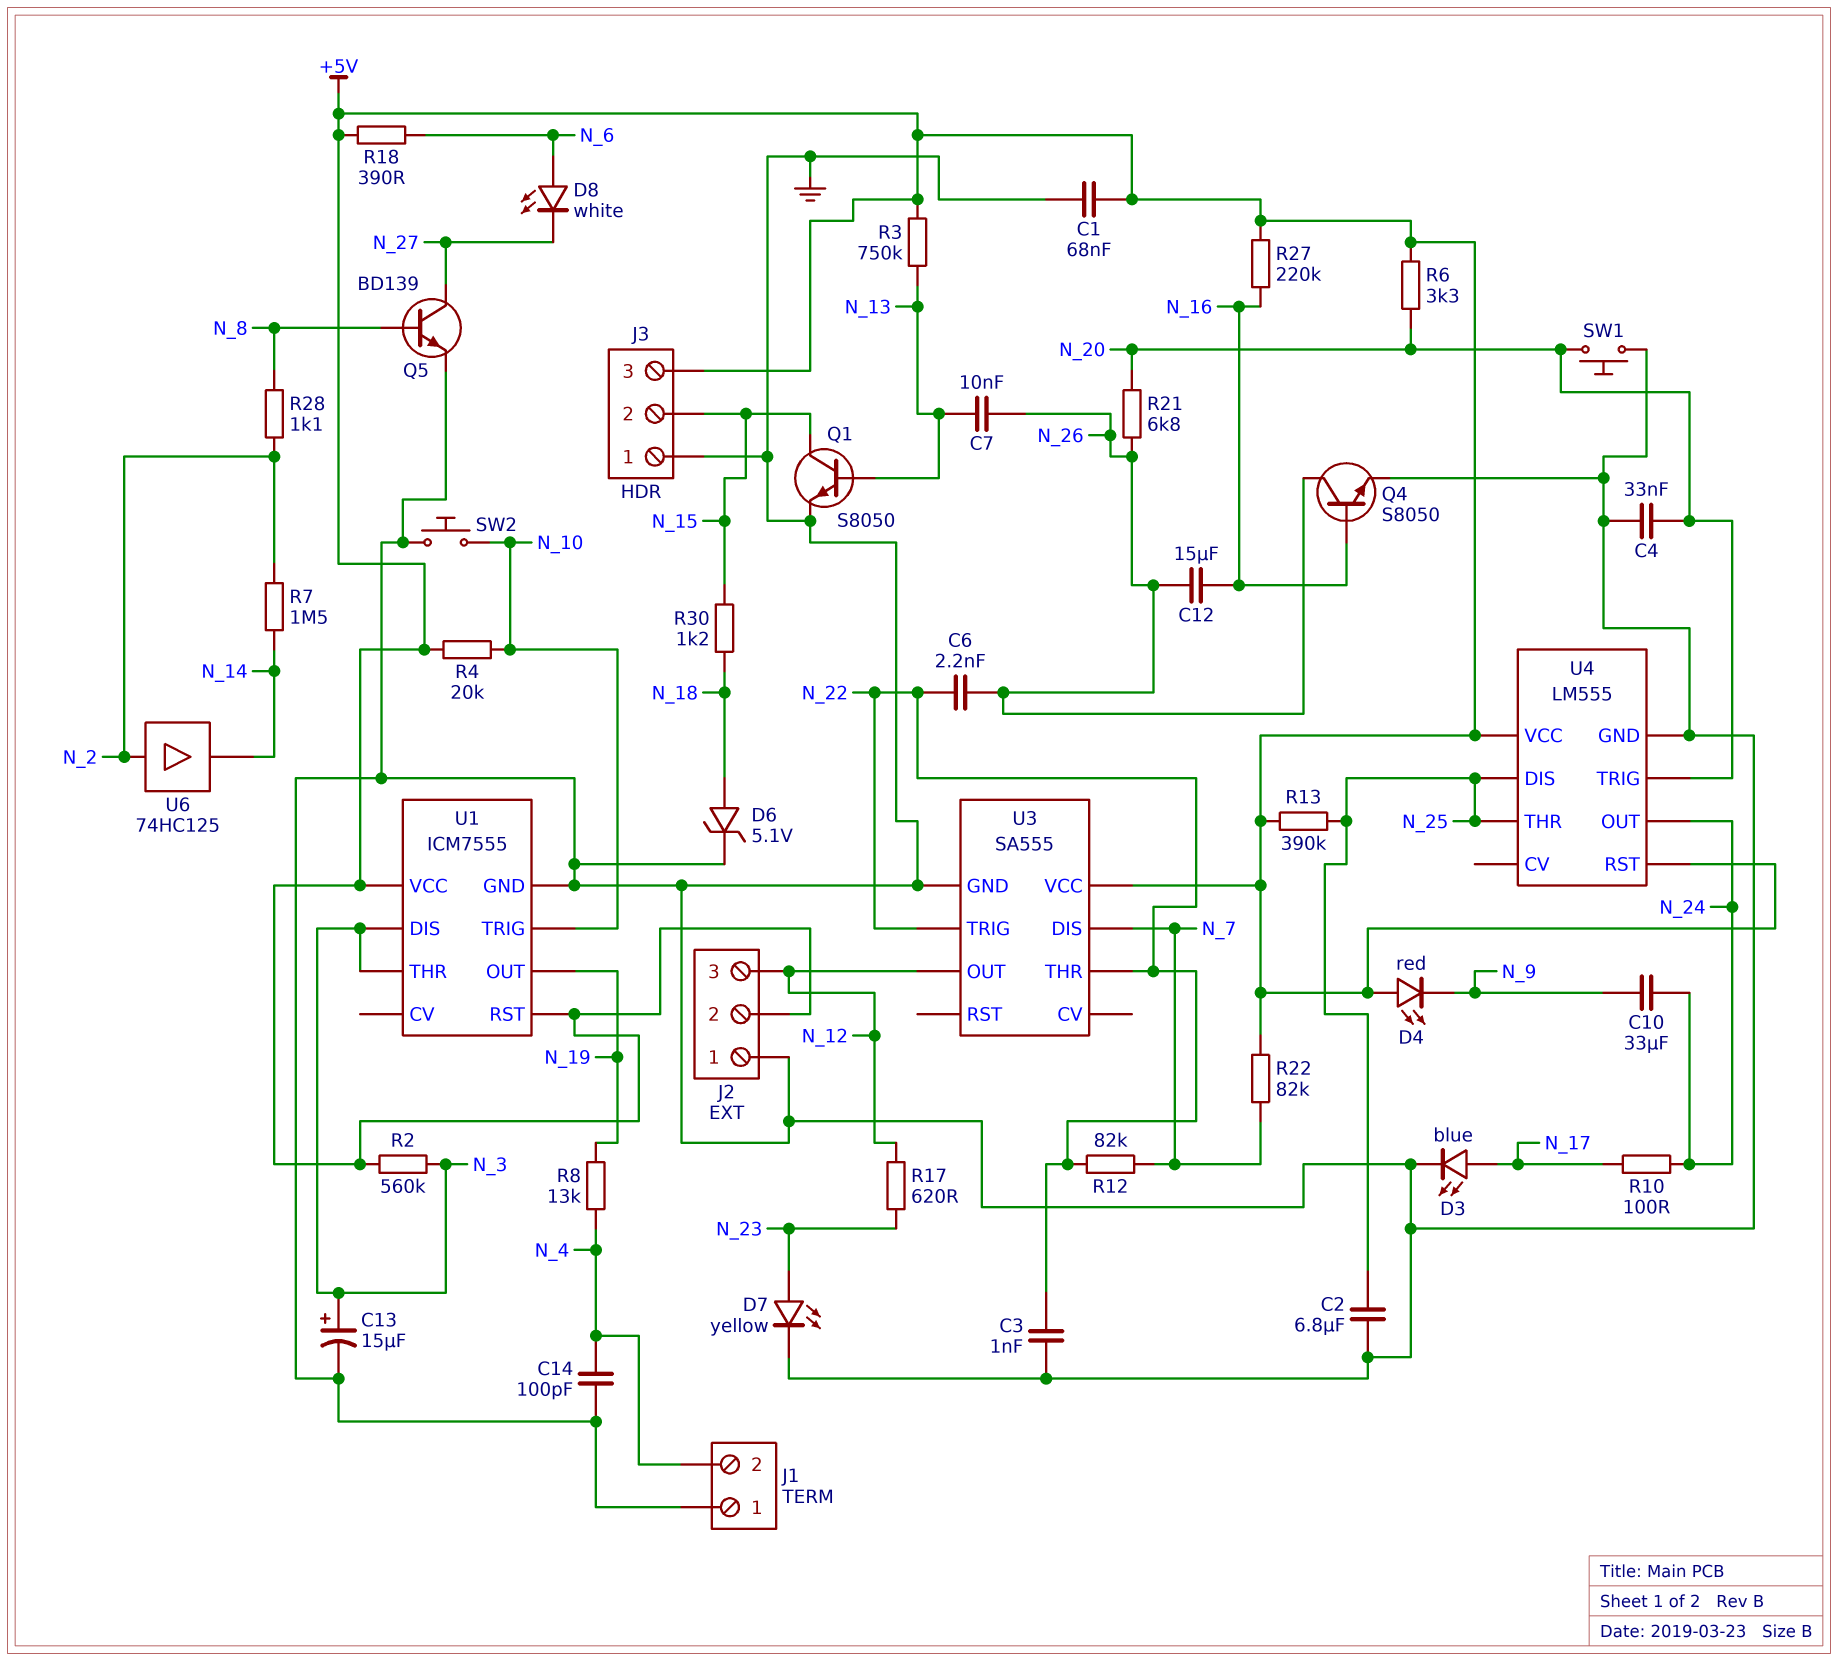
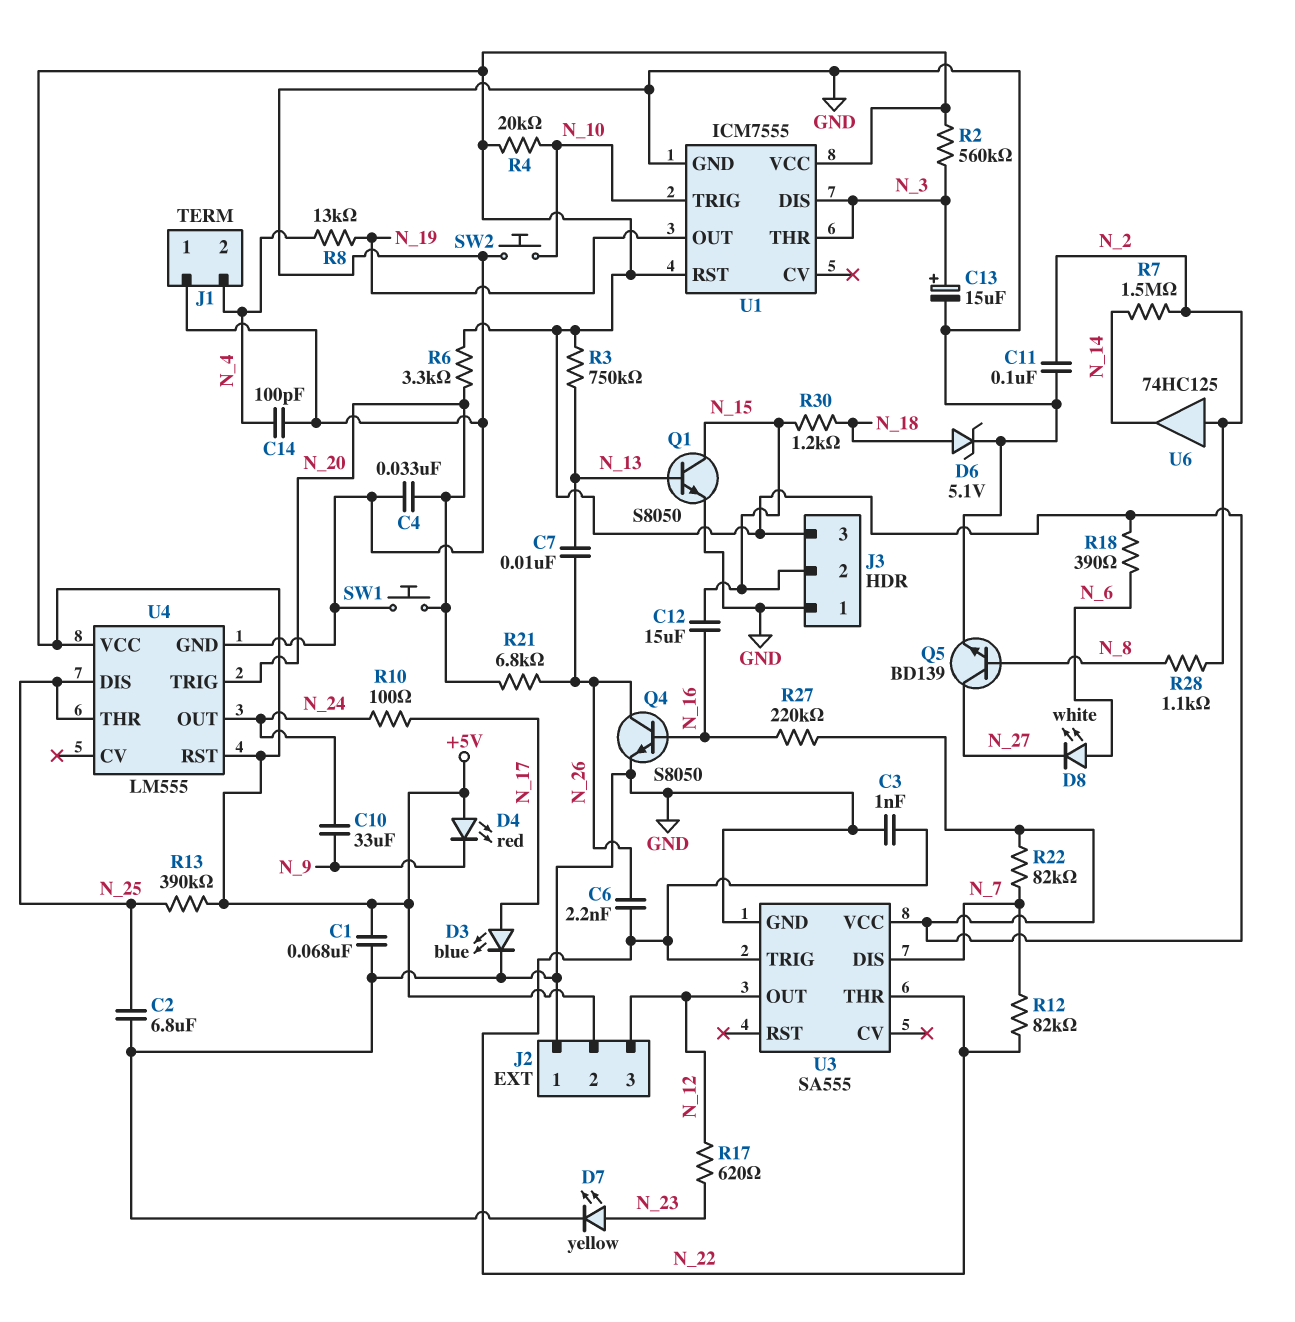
C11: none -> 100nF (GND, N_2)
C12: 15uF (N_16, N_26) -> 15uF (N_15, N_16)

